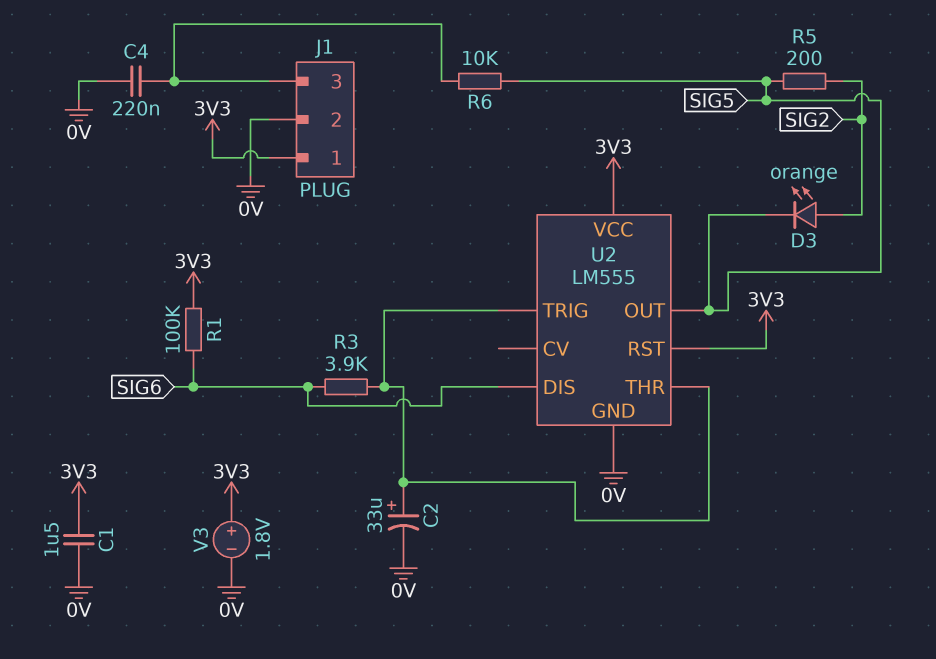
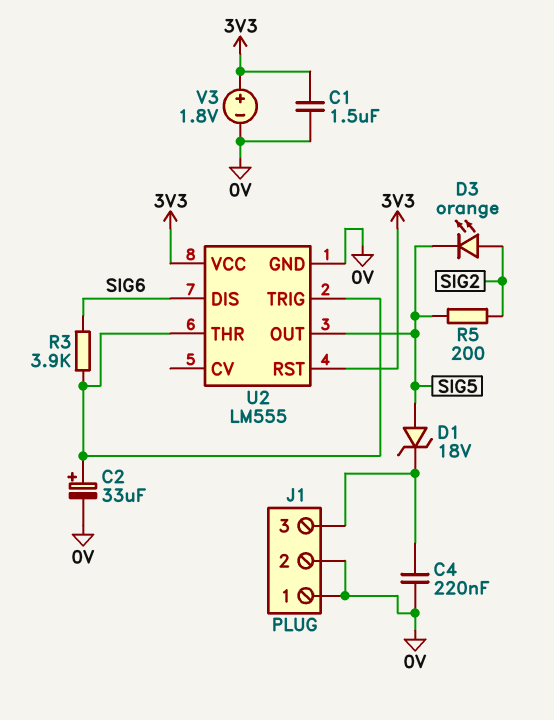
D1: none -> zener 18V (A SIG5, K J1/3)
J1 pin 1: 3V3 -> 0V
R1: 100k (3V3, SIG6) -> none
R6: 10k (J1/3, SIG5) -> none

